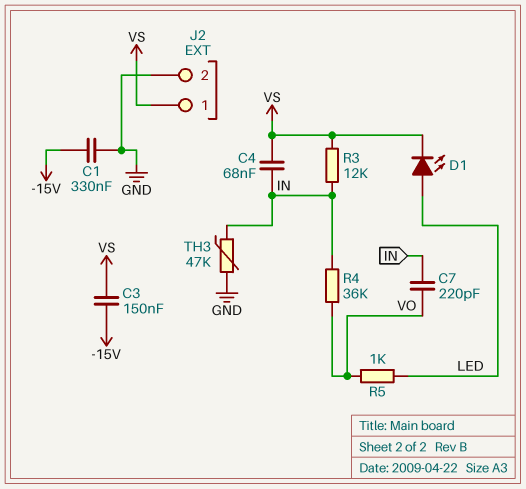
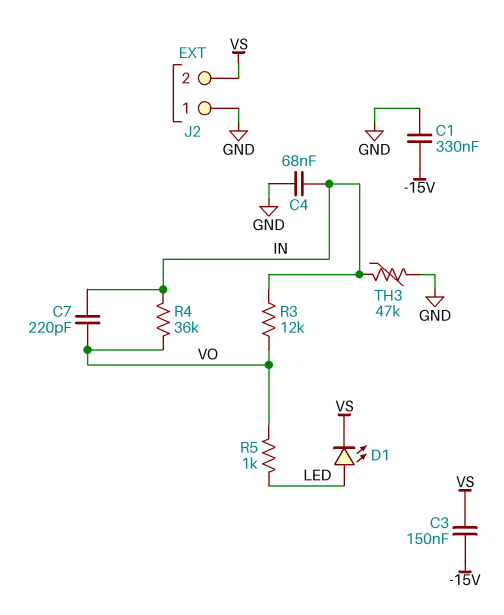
C4: 68nF (IN, VS) -> 68nF (GND, IN)
J2 pin 1: VS -> GND
J2 pin 2: GND -> VS
R3: 12k (IN, VS) -> 12k (IN, VO)

